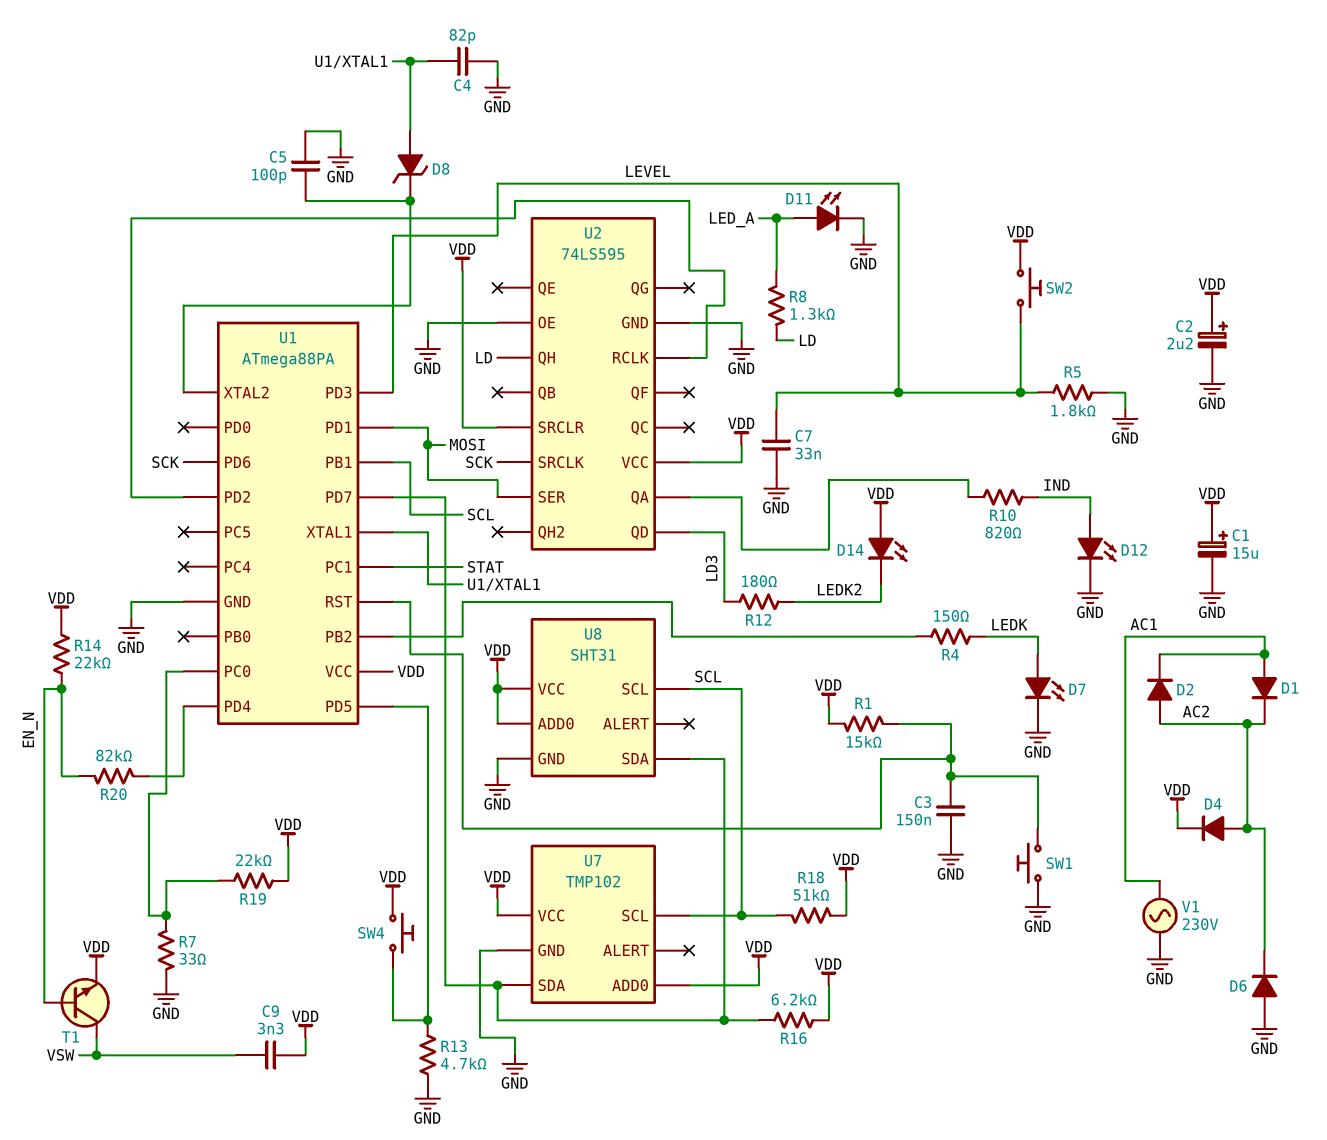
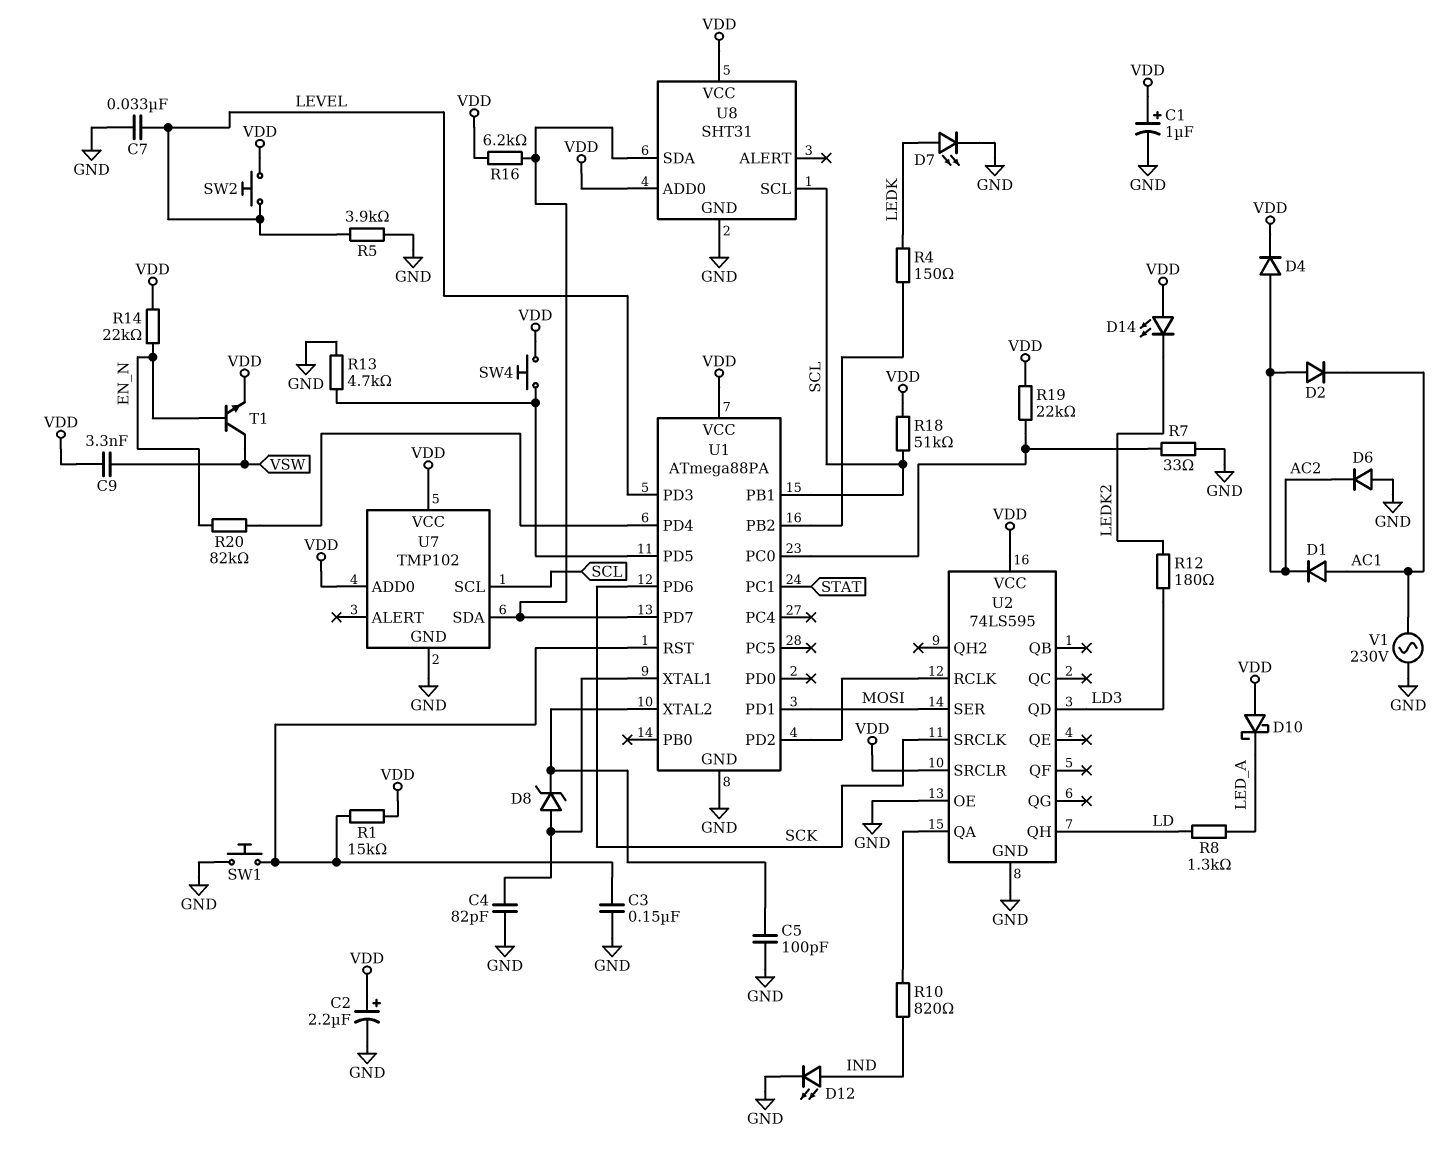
C1: 15uF (plus VDD, minus GND) -> 1uF (plus VDD, minus GND)
D10: none -> schottky (A VDD, K LED_A)
D11: LED (A LED_A, K GND) -> none
R5: 1.8k (GND, LEVEL) -> 3.9k (GND, LEVEL)

